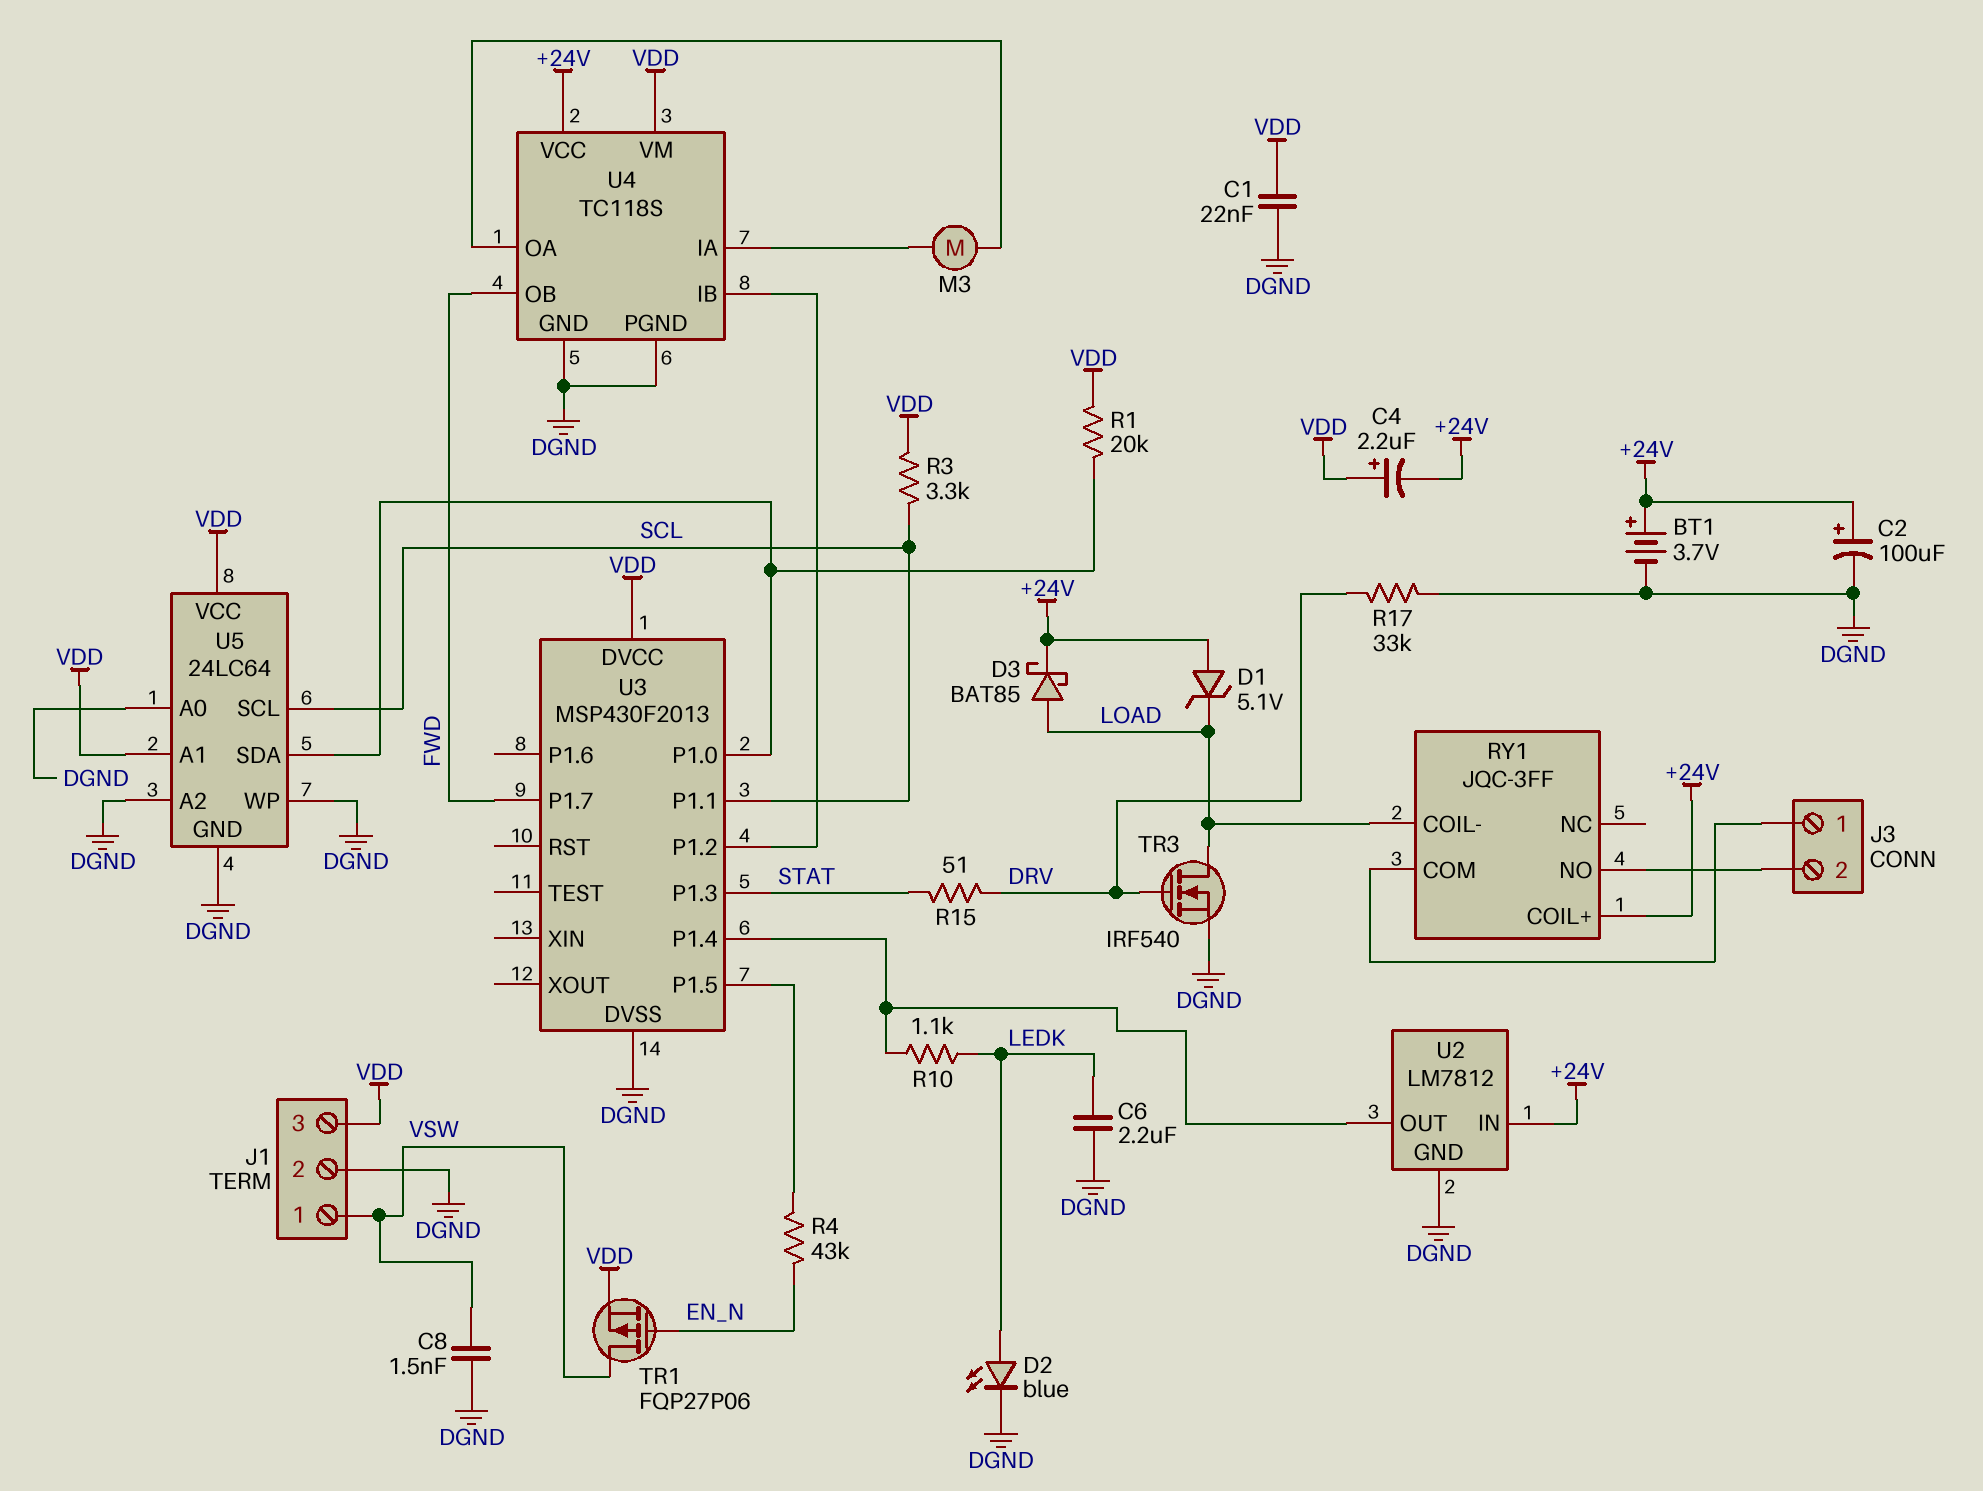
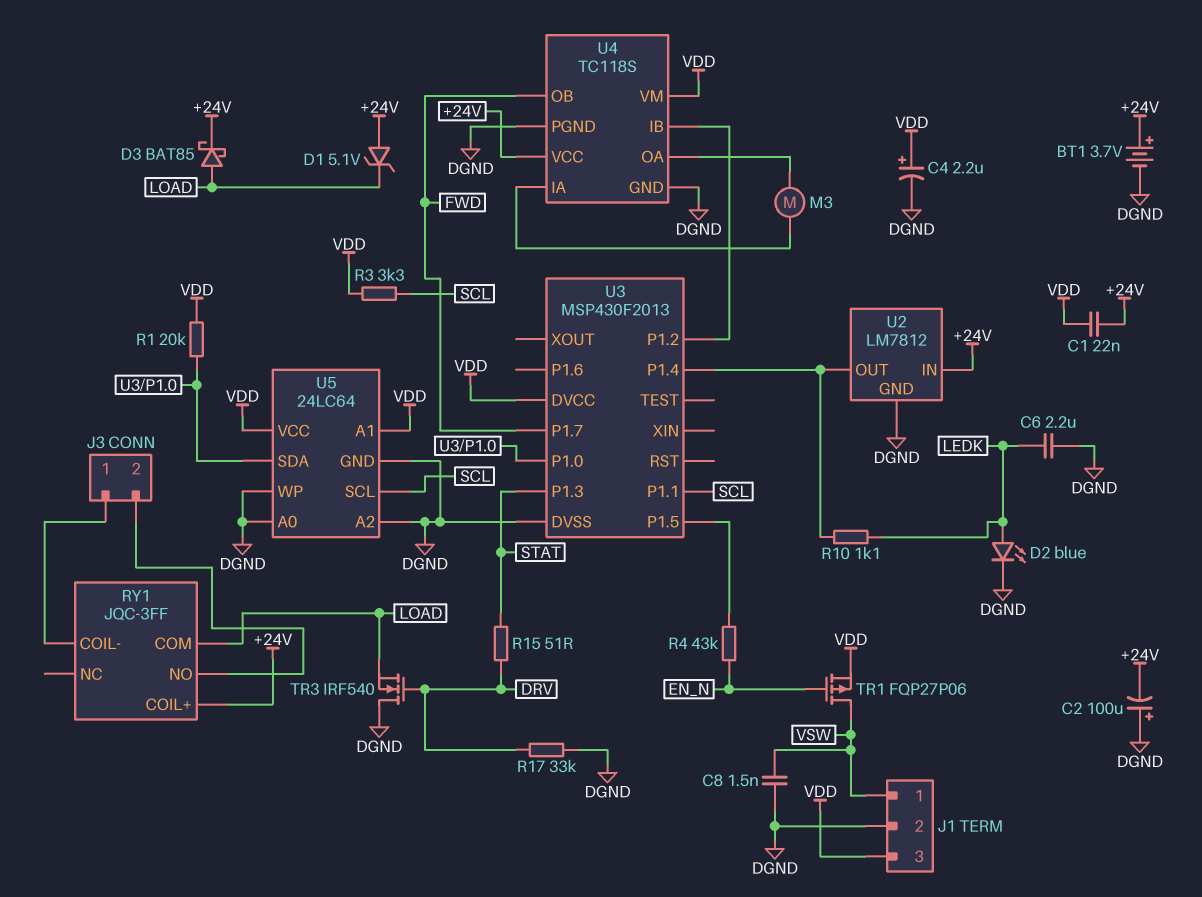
C1: 22nF (DGND, VDD) -> 22nF (+24V, VDD)
C2: 100uF (plus +24V, minus DGND) -> 100uF (plus DGND, minus +24V)
C4: 2.2uF (plus VDD, minus +24V) -> 2.2uF (plus VDD, minus DGND)
RY1 pin COIL-: LOAD -> J3/1
RY1 pin COM: J3/1 -> LOAD
TR3: NMOS IRF540 (G DRV, D LOAD, S DGND) -> NMOS IRF540 (G DRV, D DGND, S LOAD)

